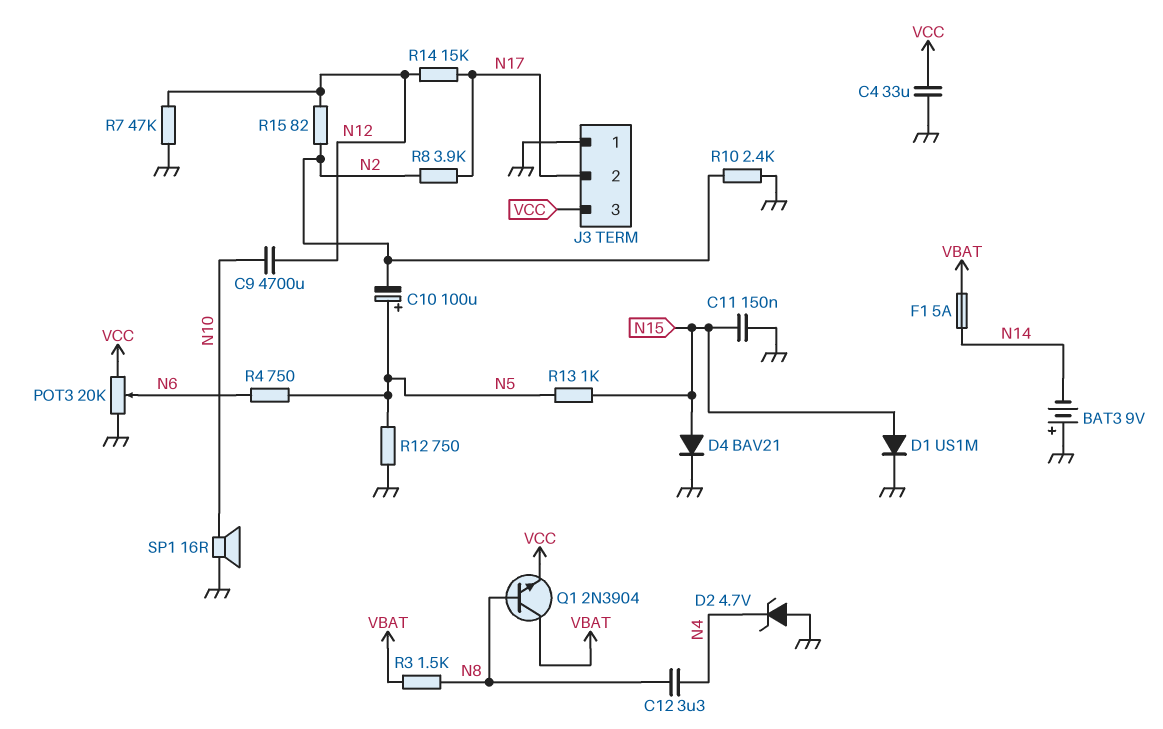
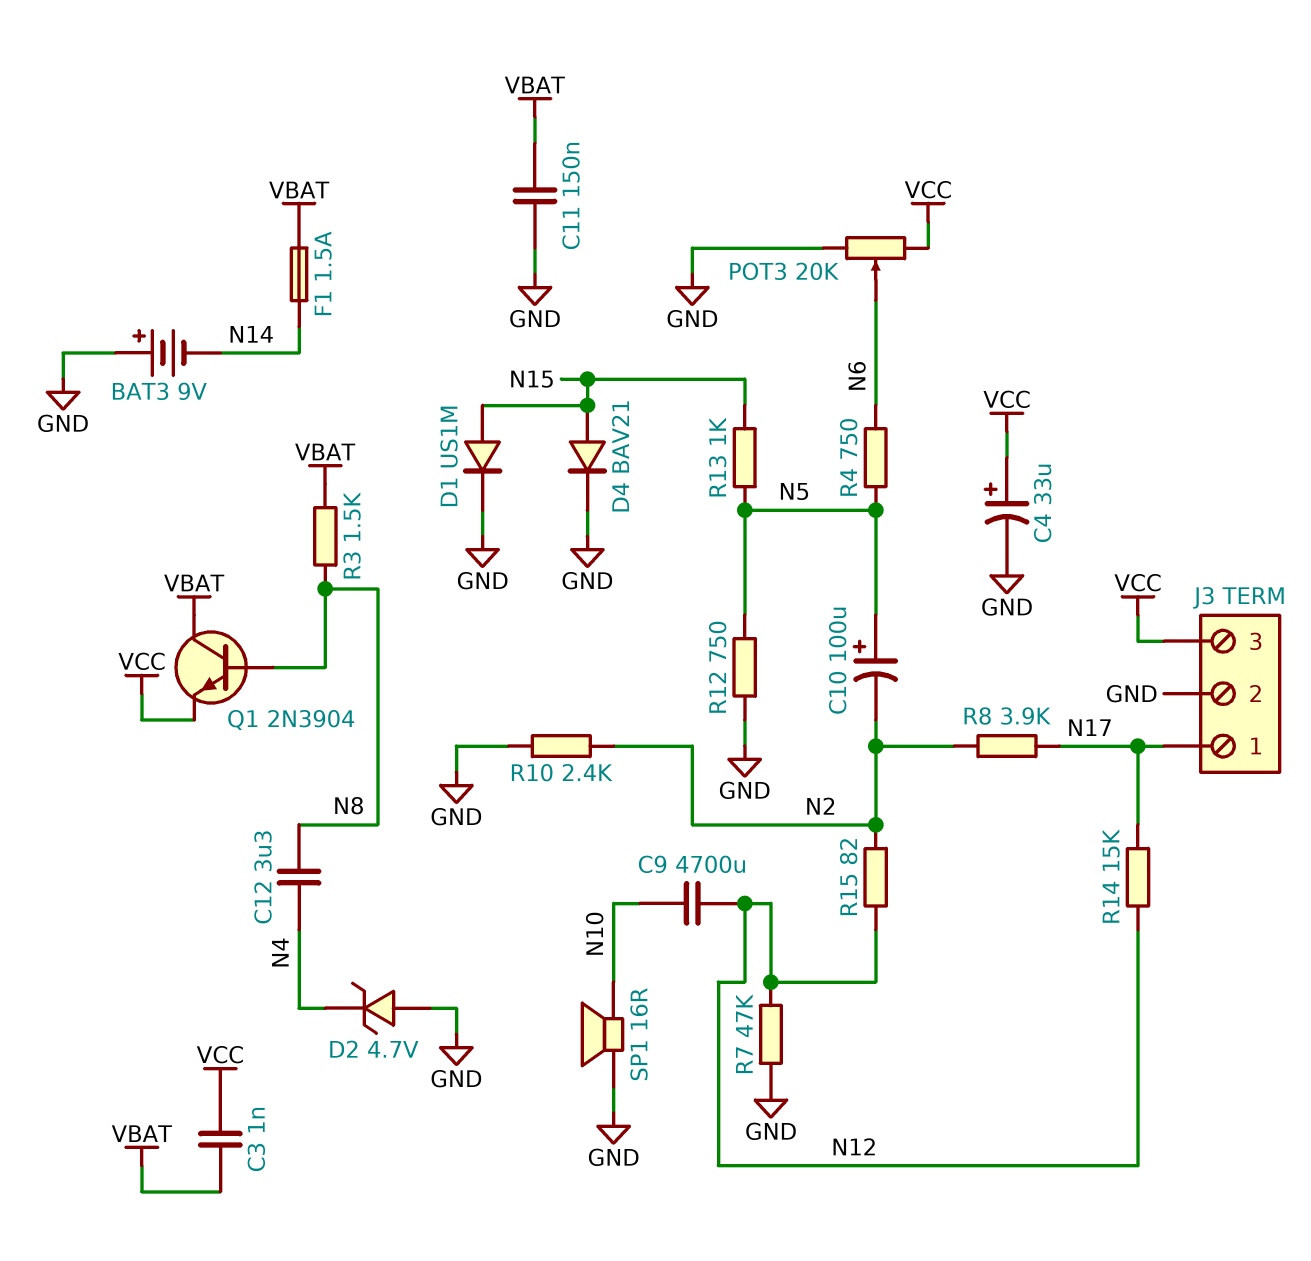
C3: none -> 1nF (VBAT, VCC)
C4: 33uF (GND, VCC) -> 33uF (plus VCC, minus GND)
C11: 150nF (GND, N15) -> 150nF (GND, VBAT)
F1: 5A (N14, VBAT) -> 1.5A (N14, VBAT)
J3 pin 1: GND -> N17
J3 pin 2: N17 -> GND

